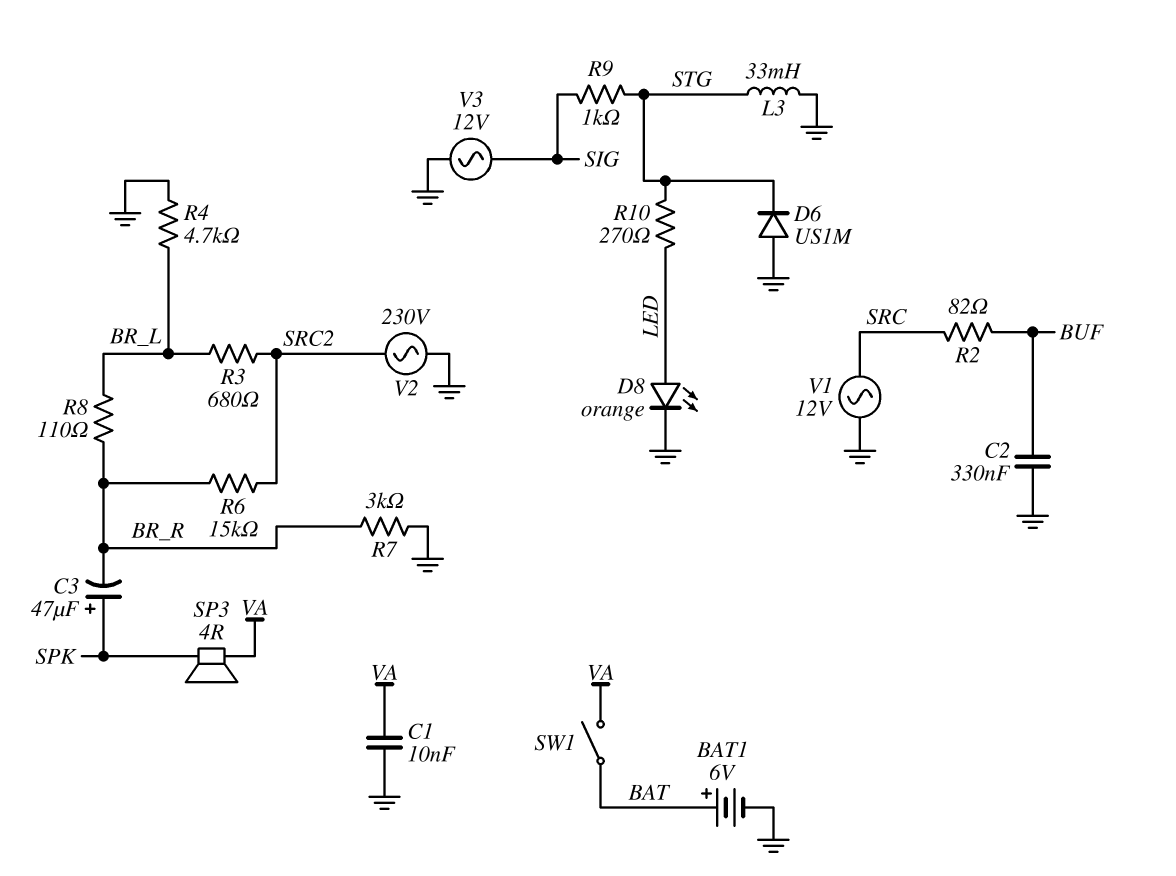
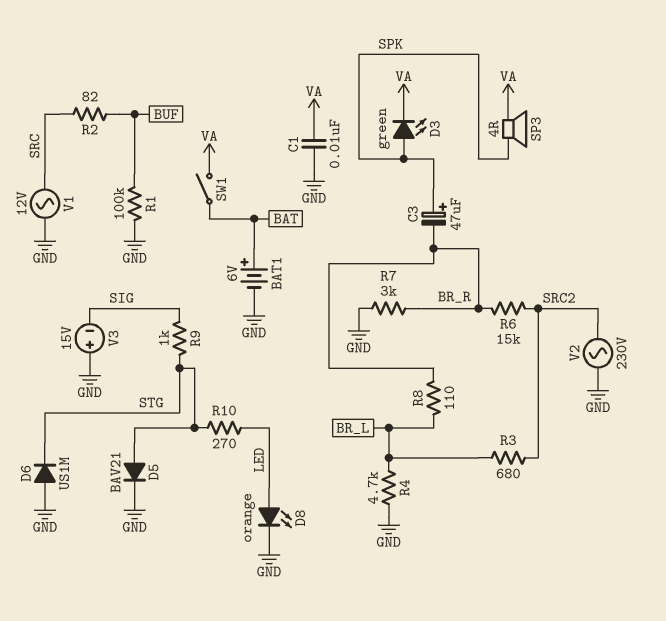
C2: 330nF (BUF, GND) -> none
D3: none -> LED green (A SPK, K VA)
D5: none -> diode BAV21 (A STG, K GND)
L3: 33mH (GND, STG) -> none
R1: none -> 100k (BUF, GND)
V3: AC 12V (GND, SIG) -> 15V (plus GND, minus SIG)

